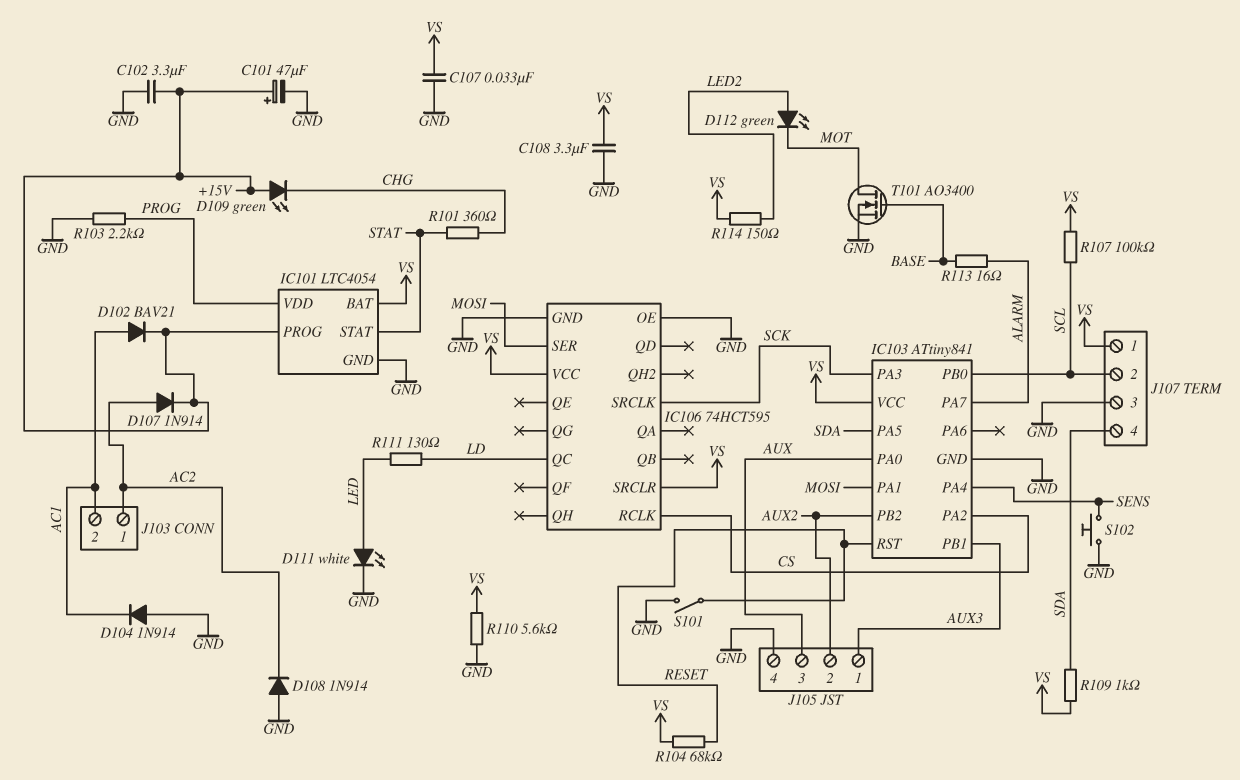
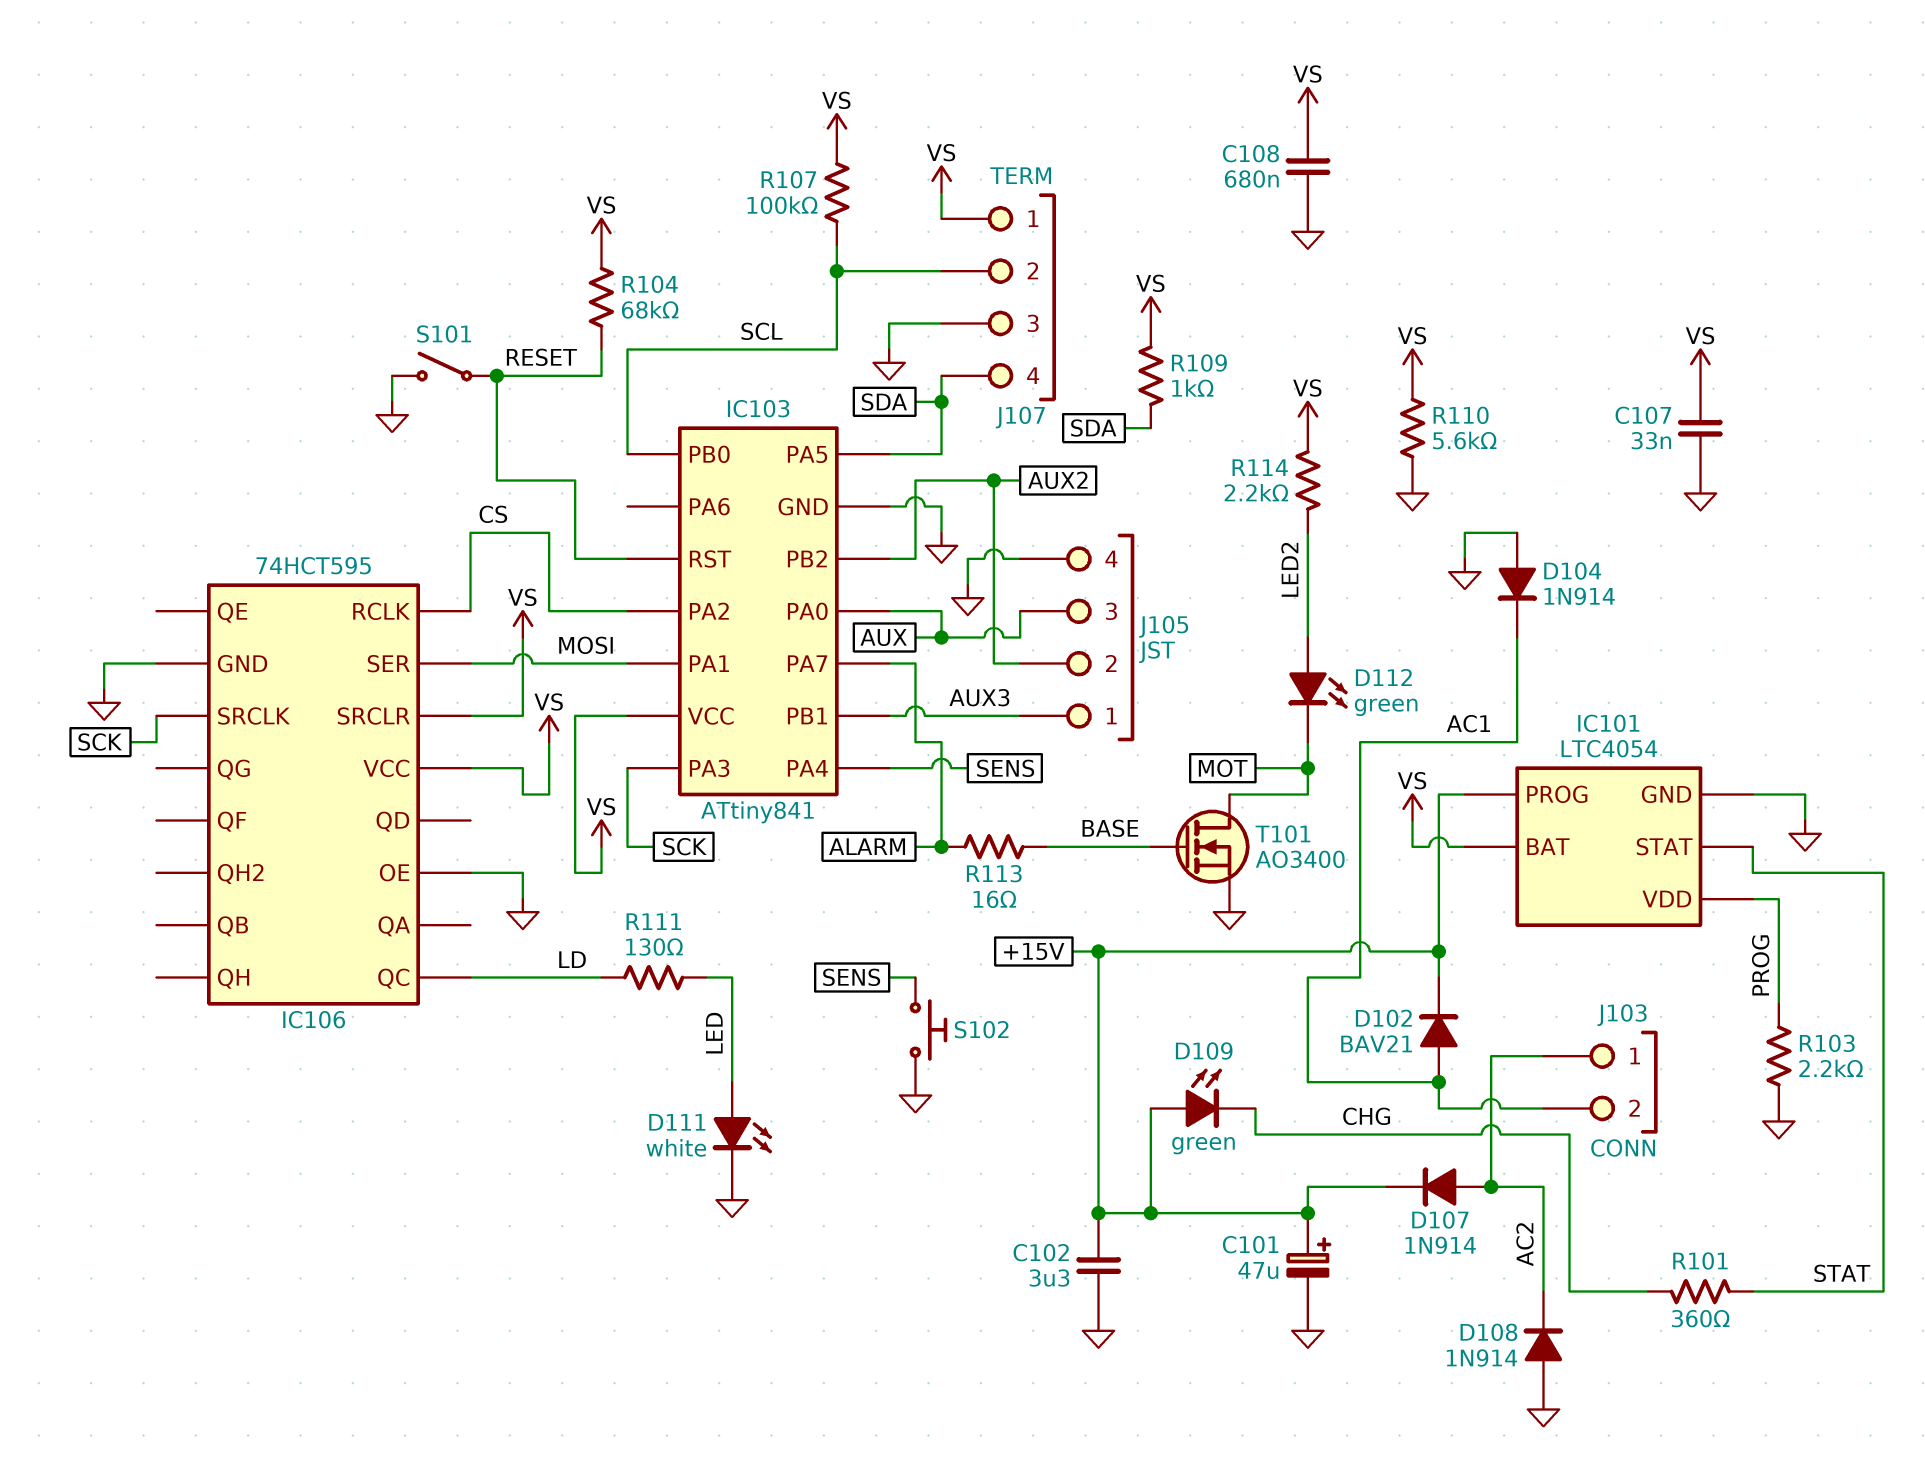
C108: 3.3uF (GND, VS) -> 680nF (GND, VS)
R114: 150 (LED2, VS) -> 2.2k (LED2, VS)

